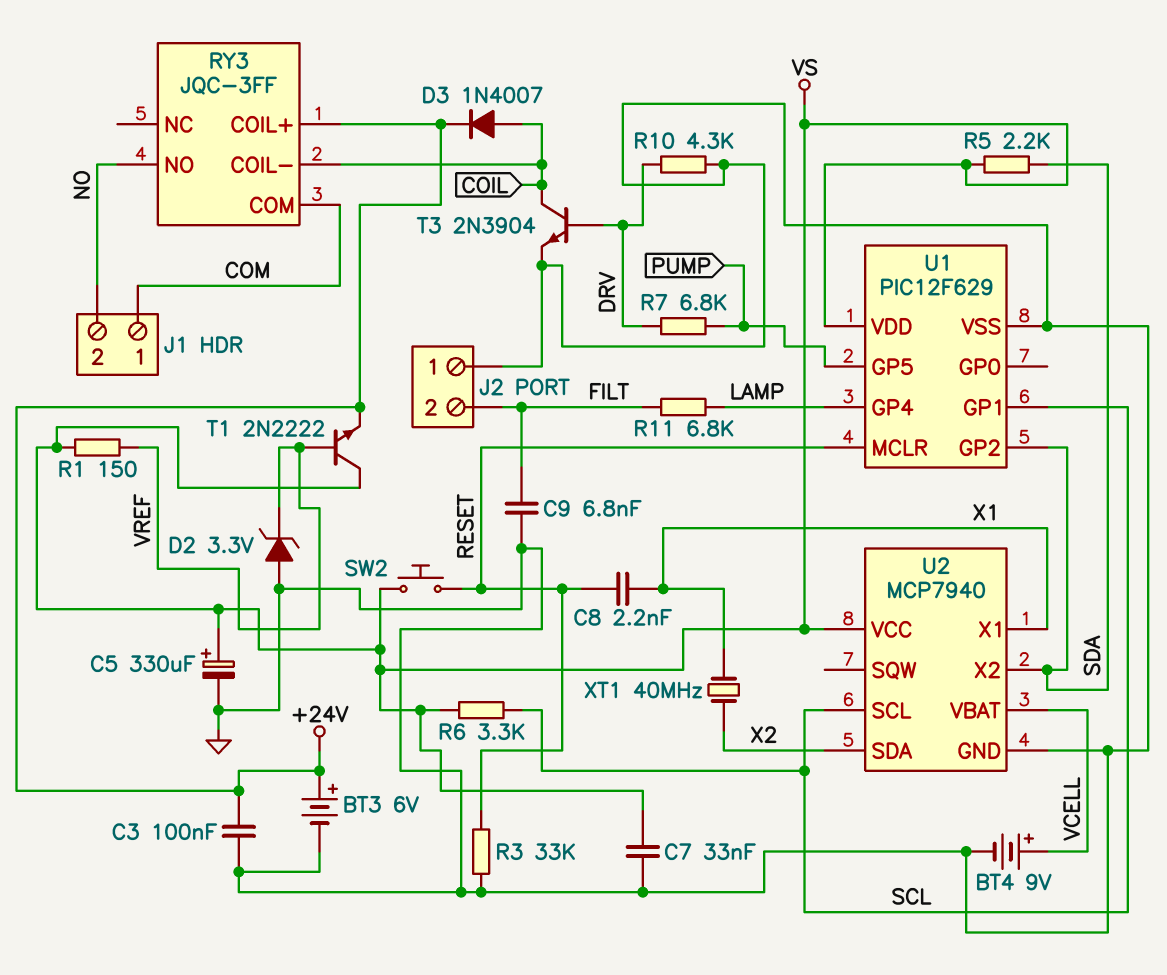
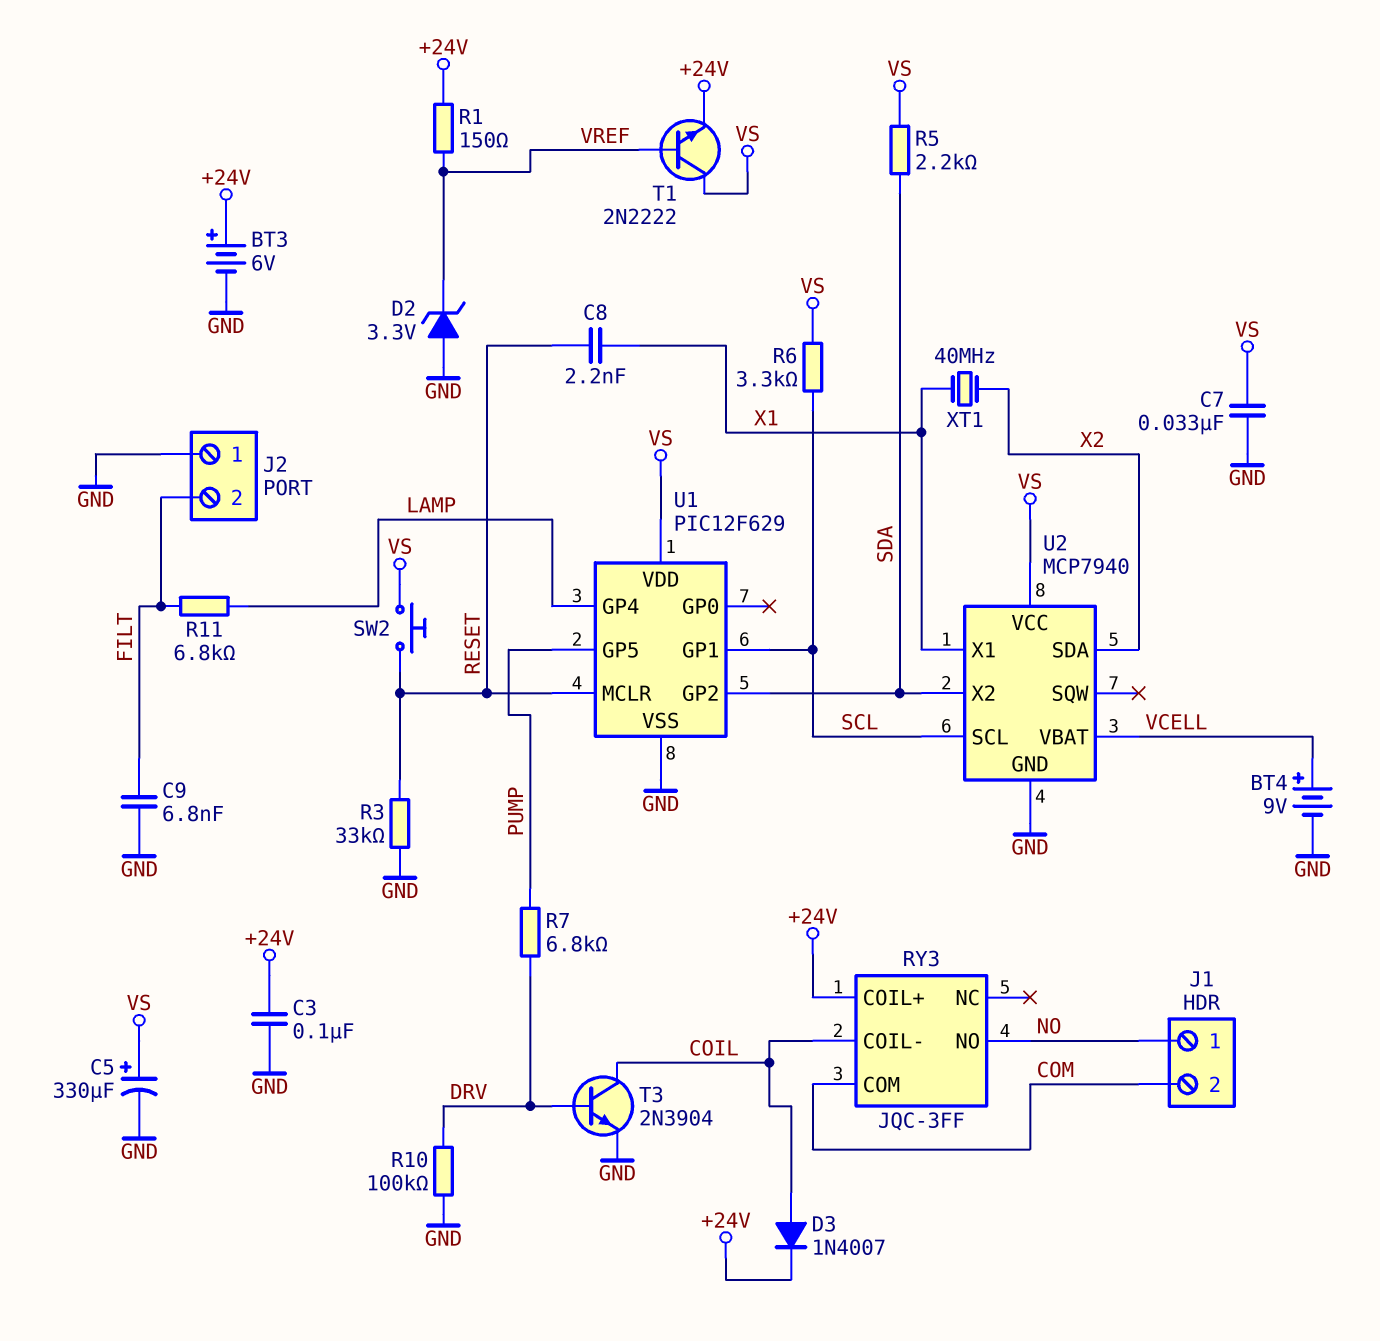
J1 pin 1: COM -> NO
J1 pin 2: NO -> COM
R1: 150 (VREF, VS) -> 150 (+24V, VREF)
R10: 4.3k (DRV, GND) -> 100k (DRV, GND)

